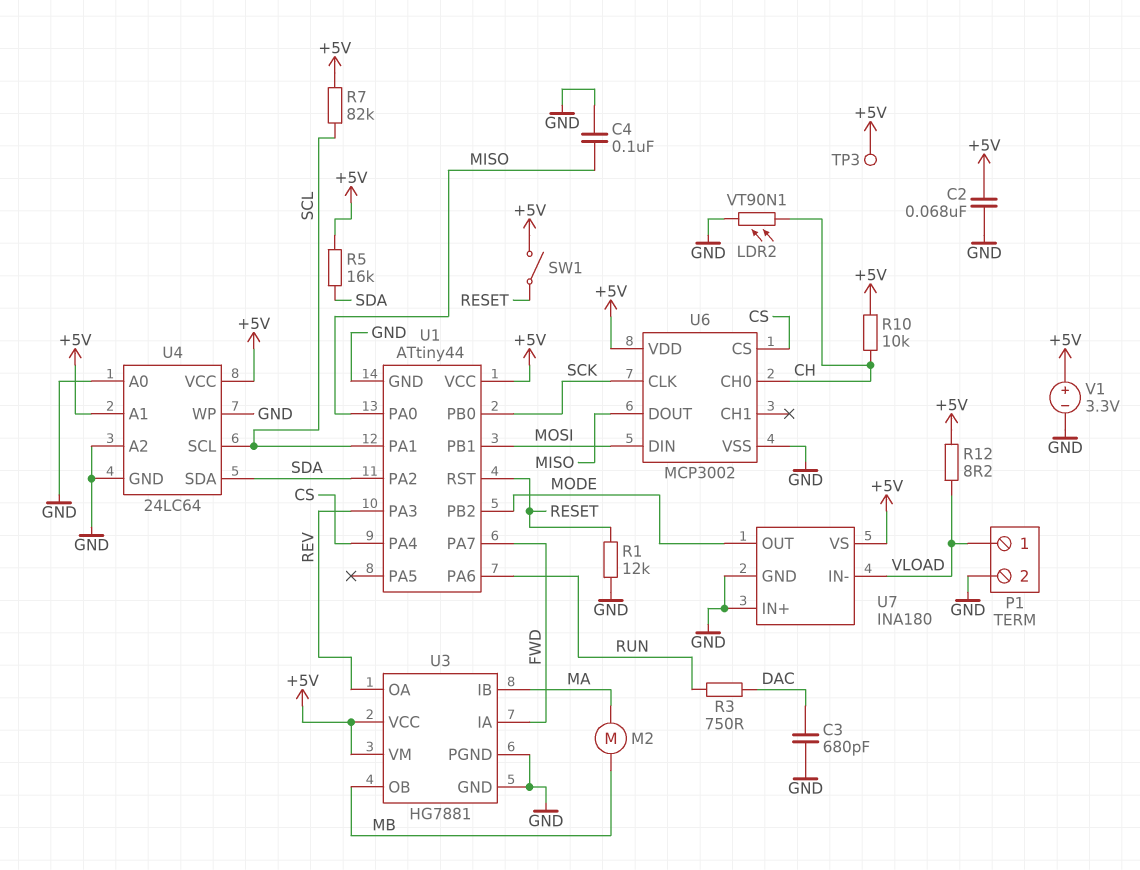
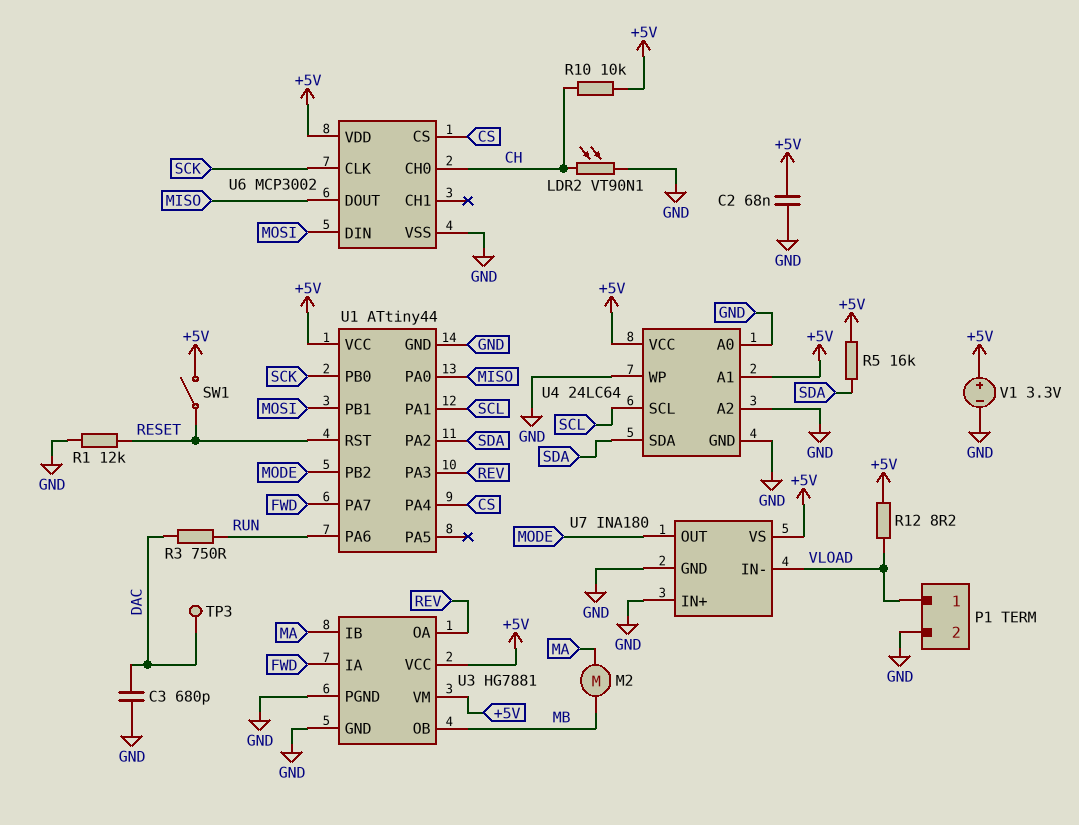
C4: 100nF (GND, MISO) -> none
R7: 82k (+5V, SCL) -> none
TP3: test point (+5V) -> test point (DAC)

